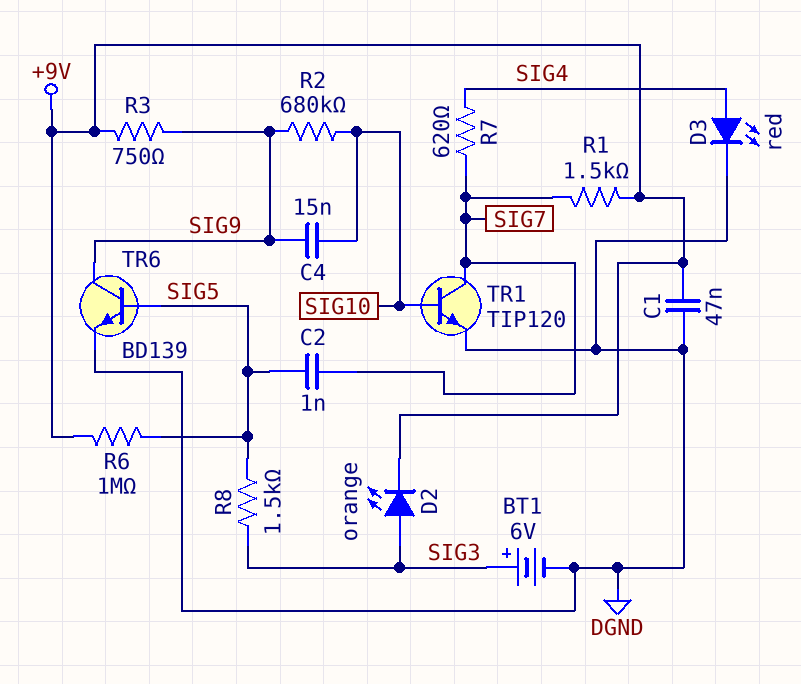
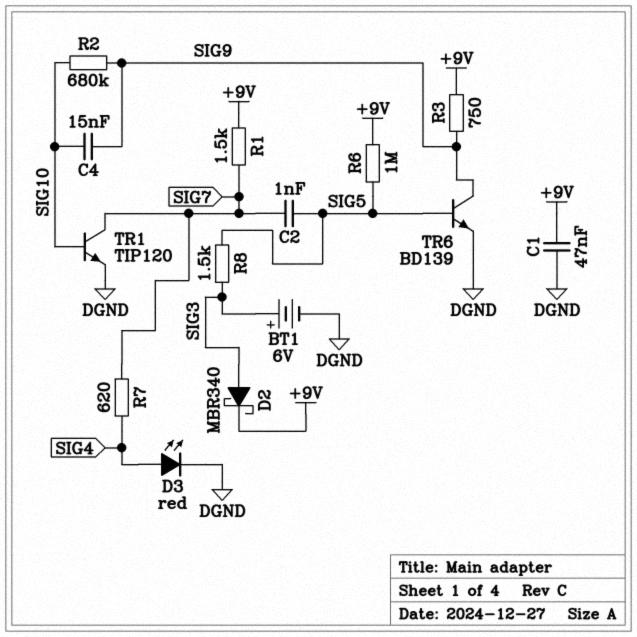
D2: LED orange (A SIG3, K +9V) -> schottky MBR340 (A SIG3, K +9V)

